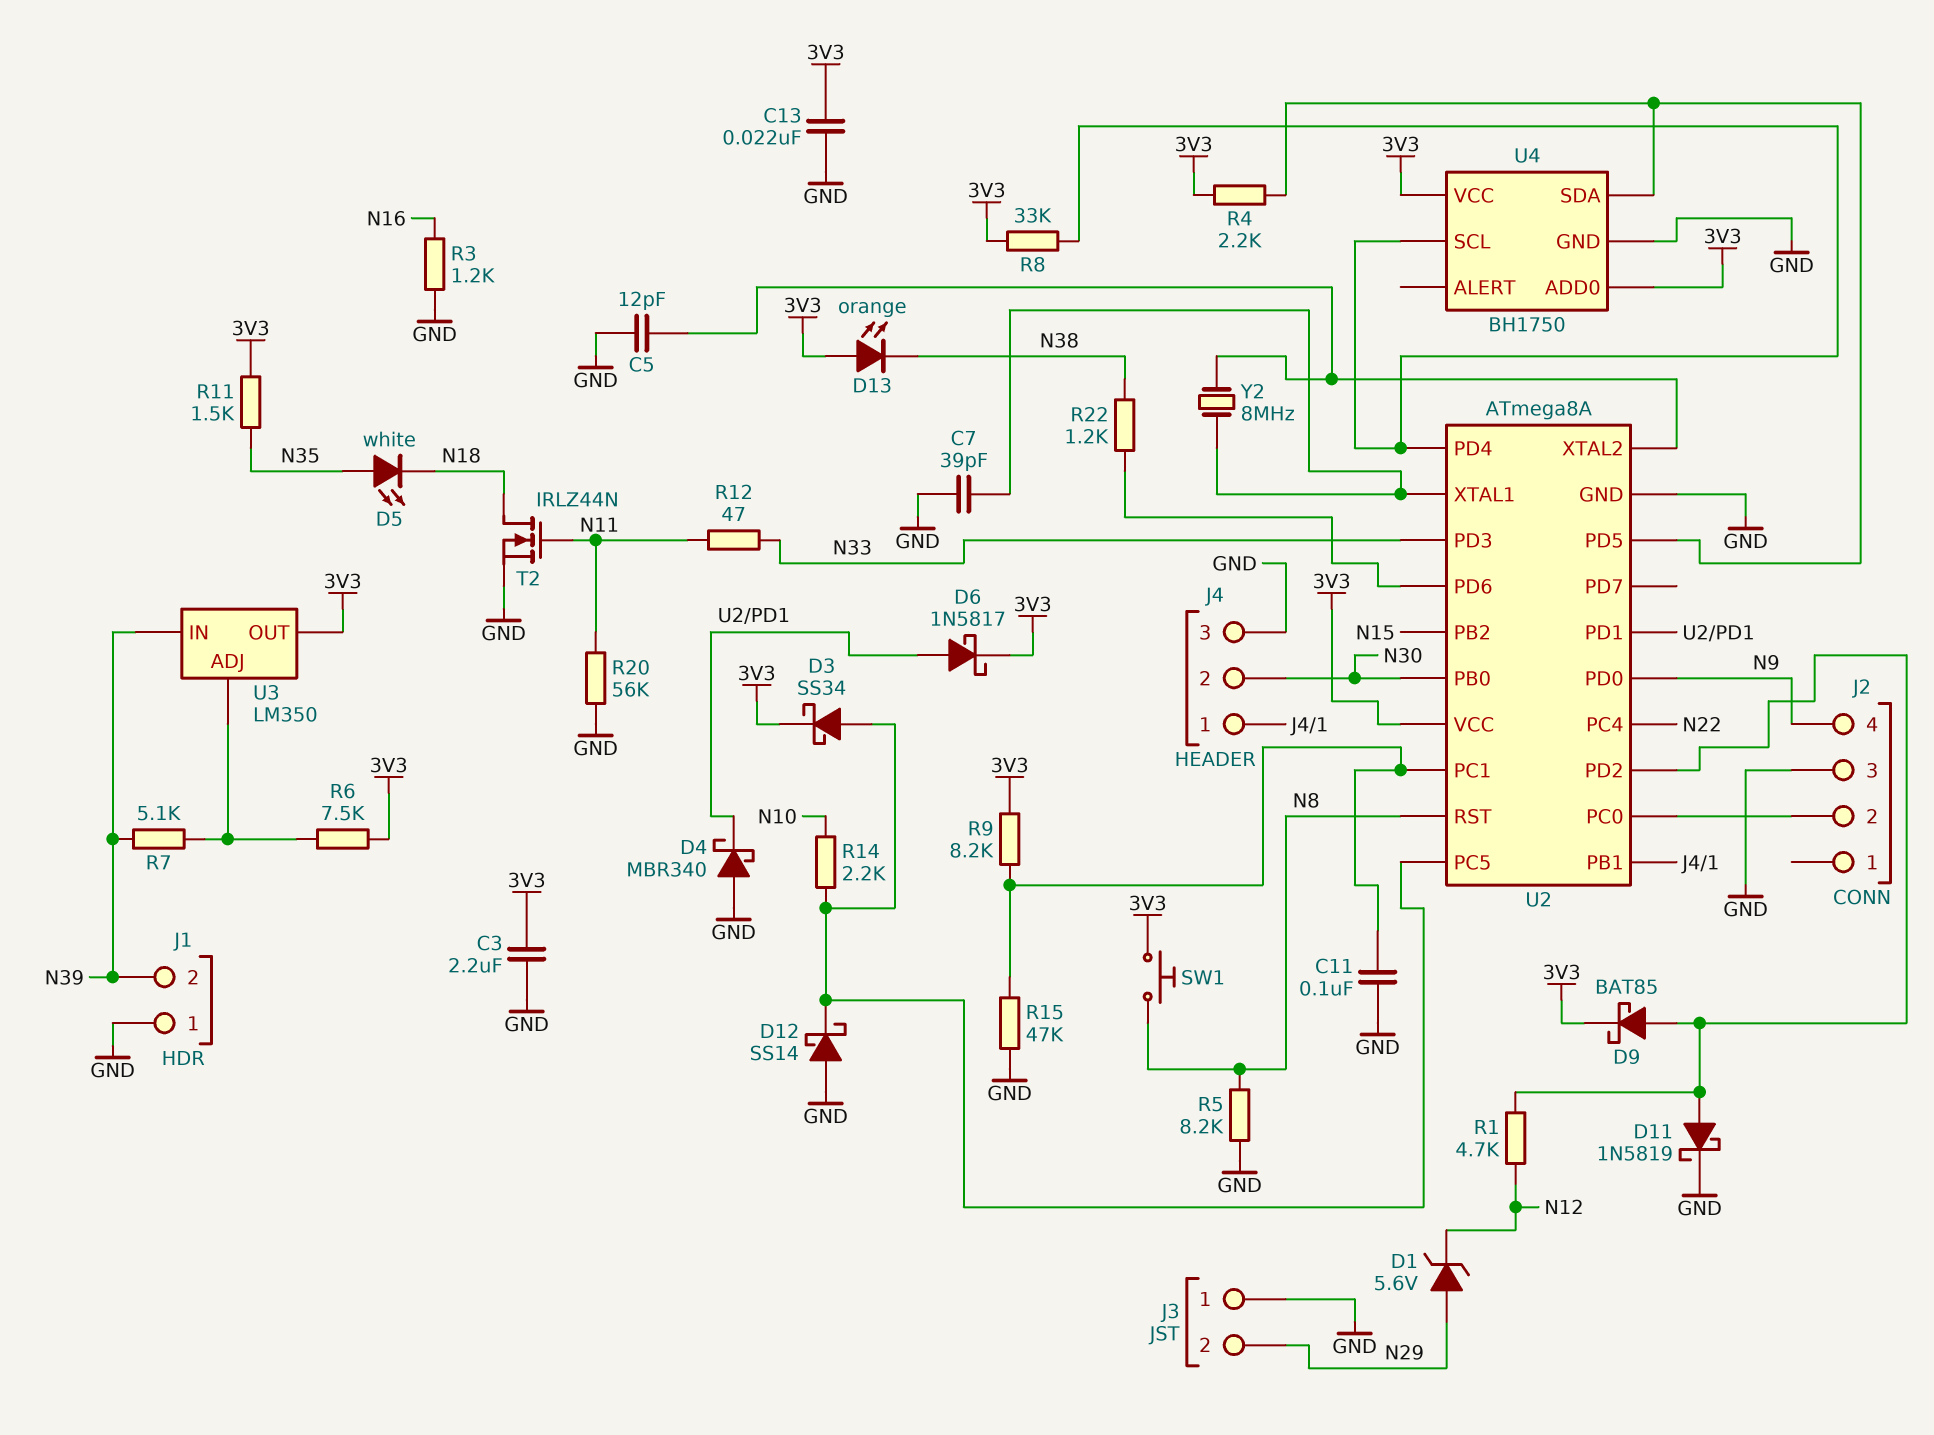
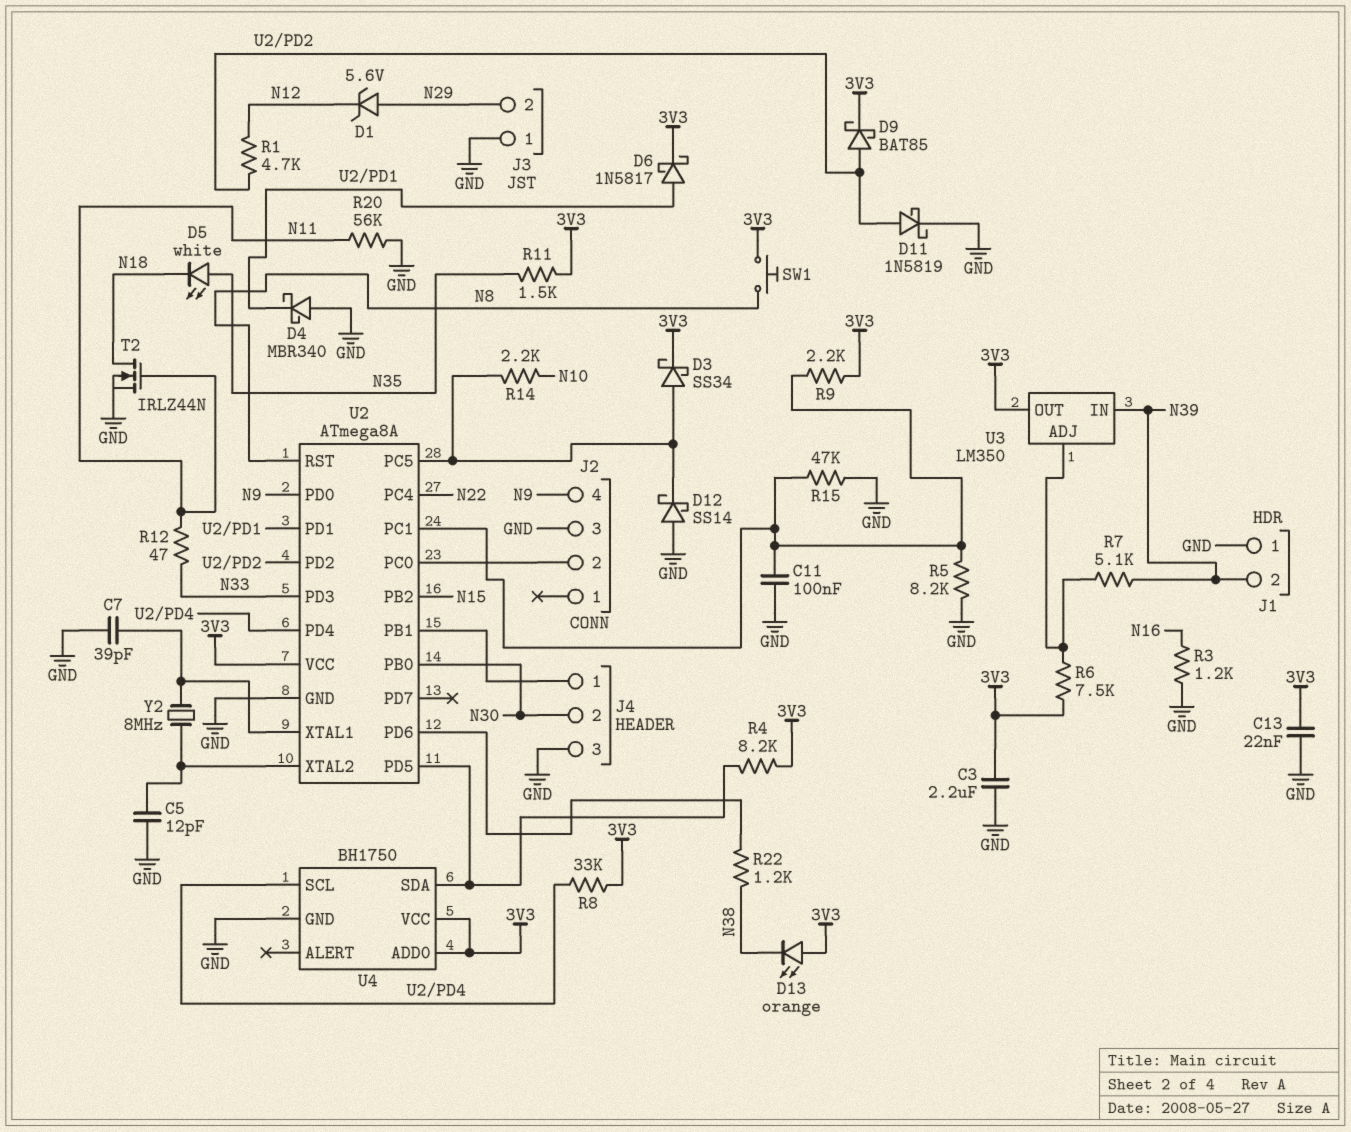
R4: 2.2k (3V3, U2/PD5) -> 8.2k (3V3, U2/PD5)
R5: 8.2k (GND, N8) -> 8.2k (GND, U2/PC1)
R9: 8.2k (3V3, U2/PC1) -> 2.2k (3V3, U2/PC1)

